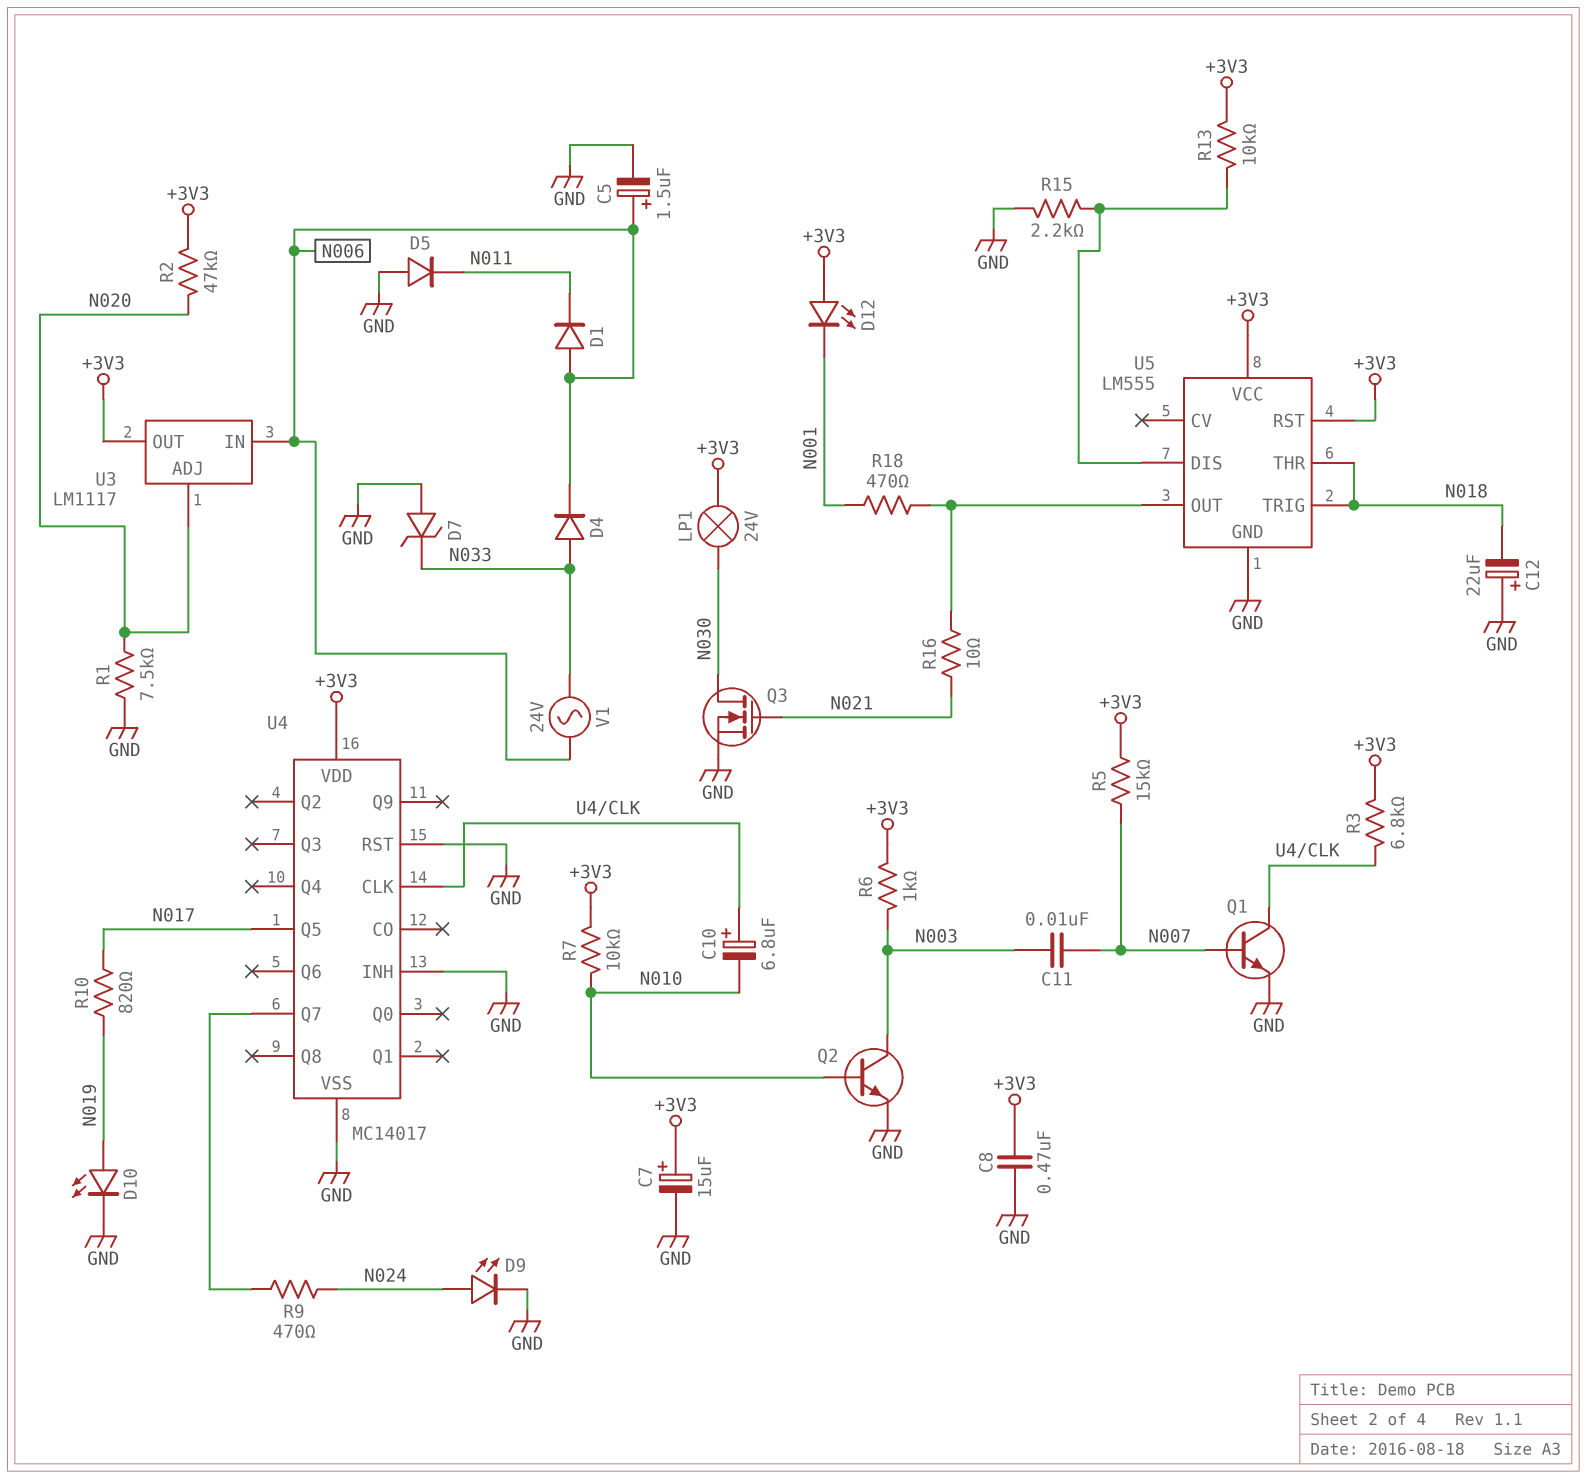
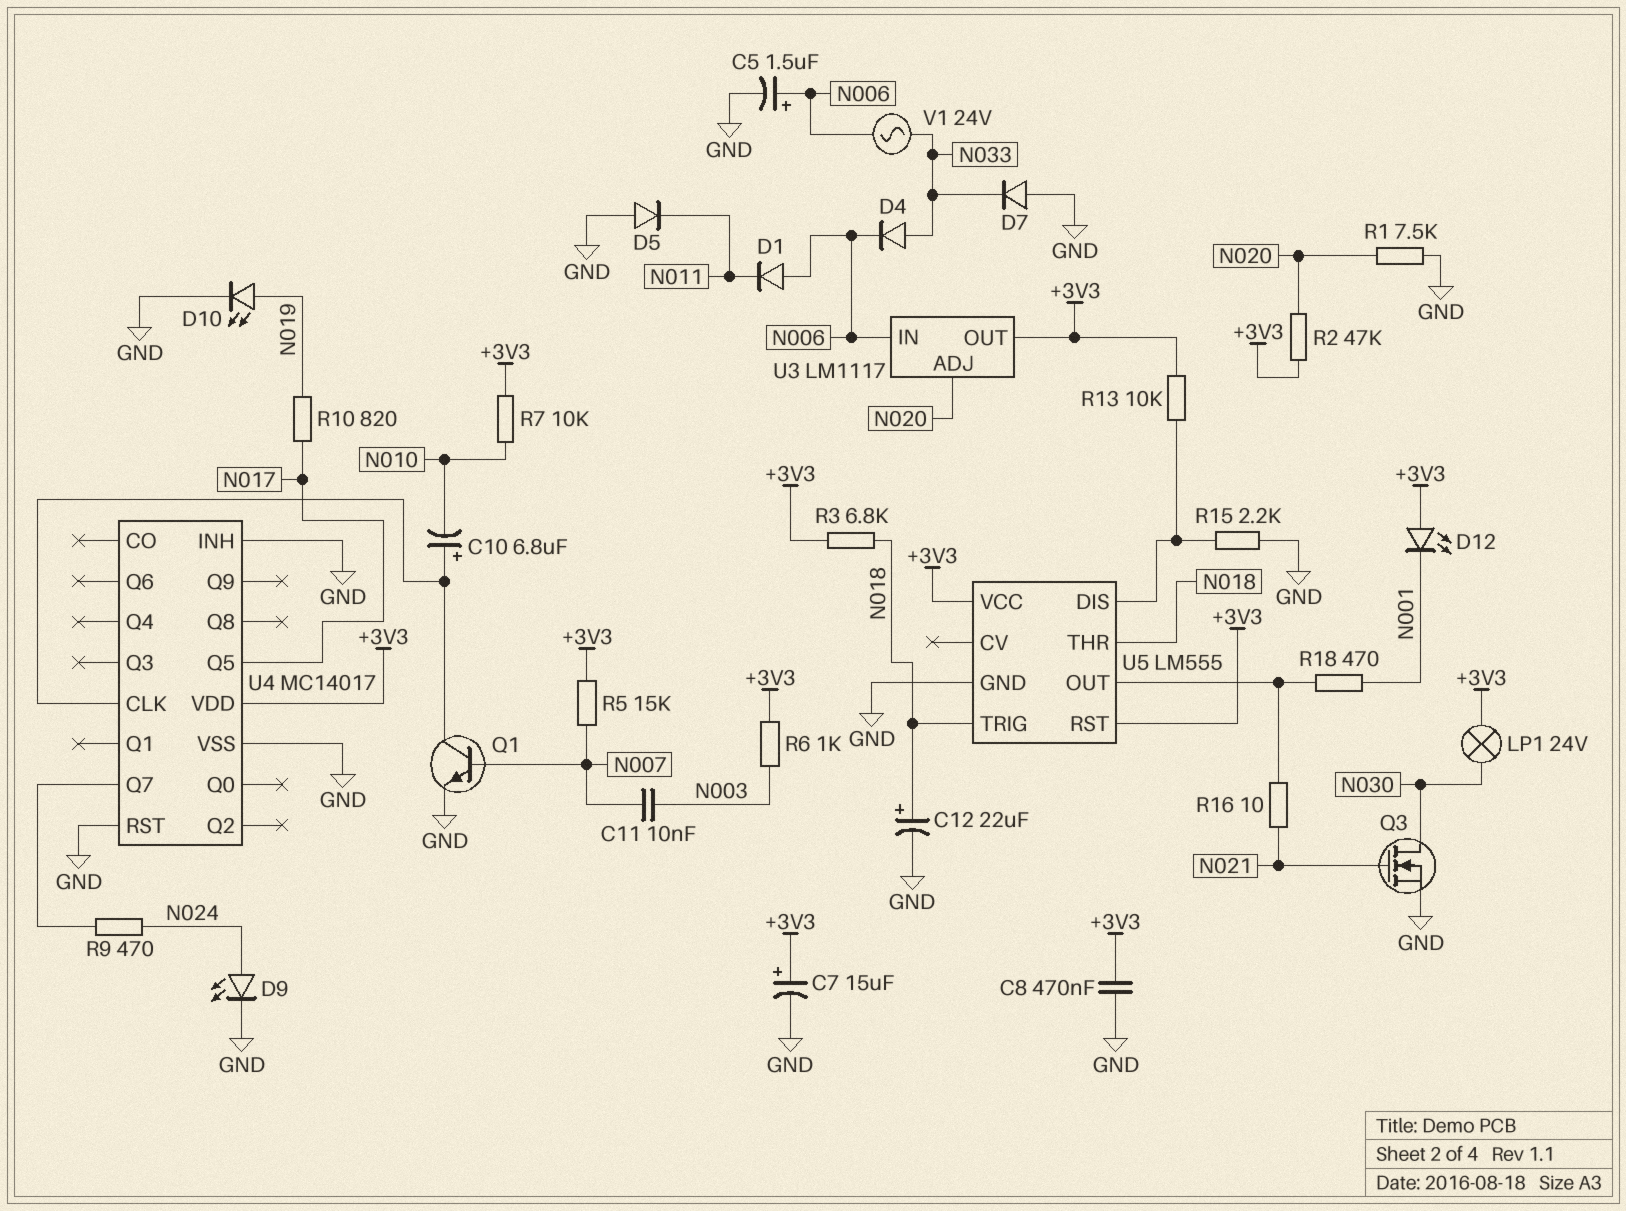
C12: 22uF (plus GND, minus N018) -> 22uF (plus N018, minus GND)
D7: zener (A GND, K N033) -> diode (A GND, K N033)
Q2: NPN (B N010, C N003, E GND) -> none
R3: 6.8k (+3V3, U4/CLK) -> 6.8k (+3V3, N018)

